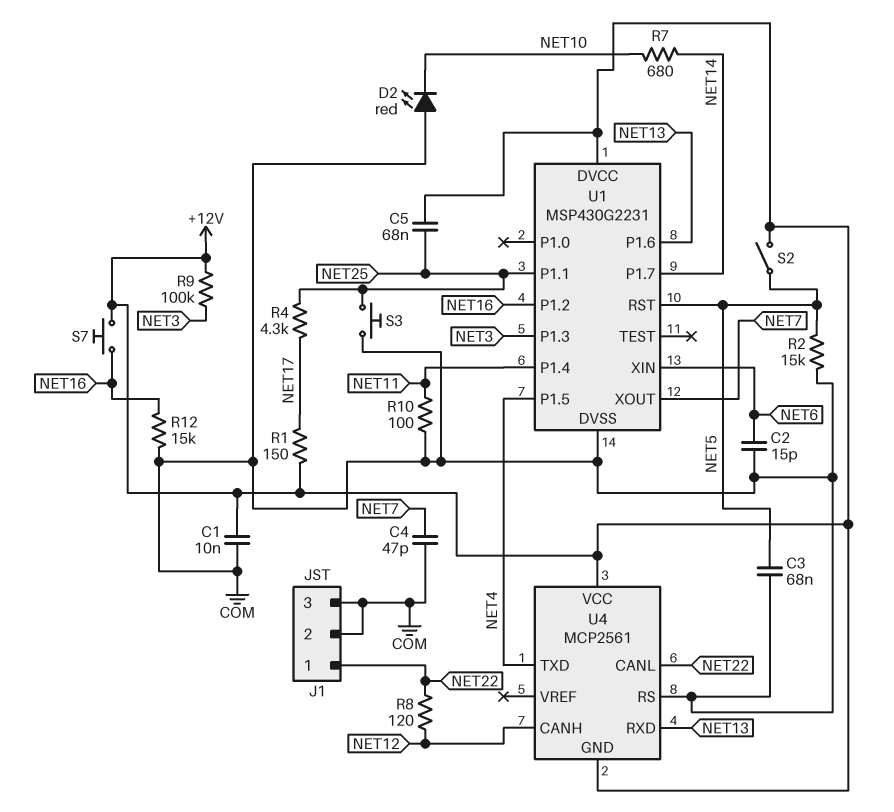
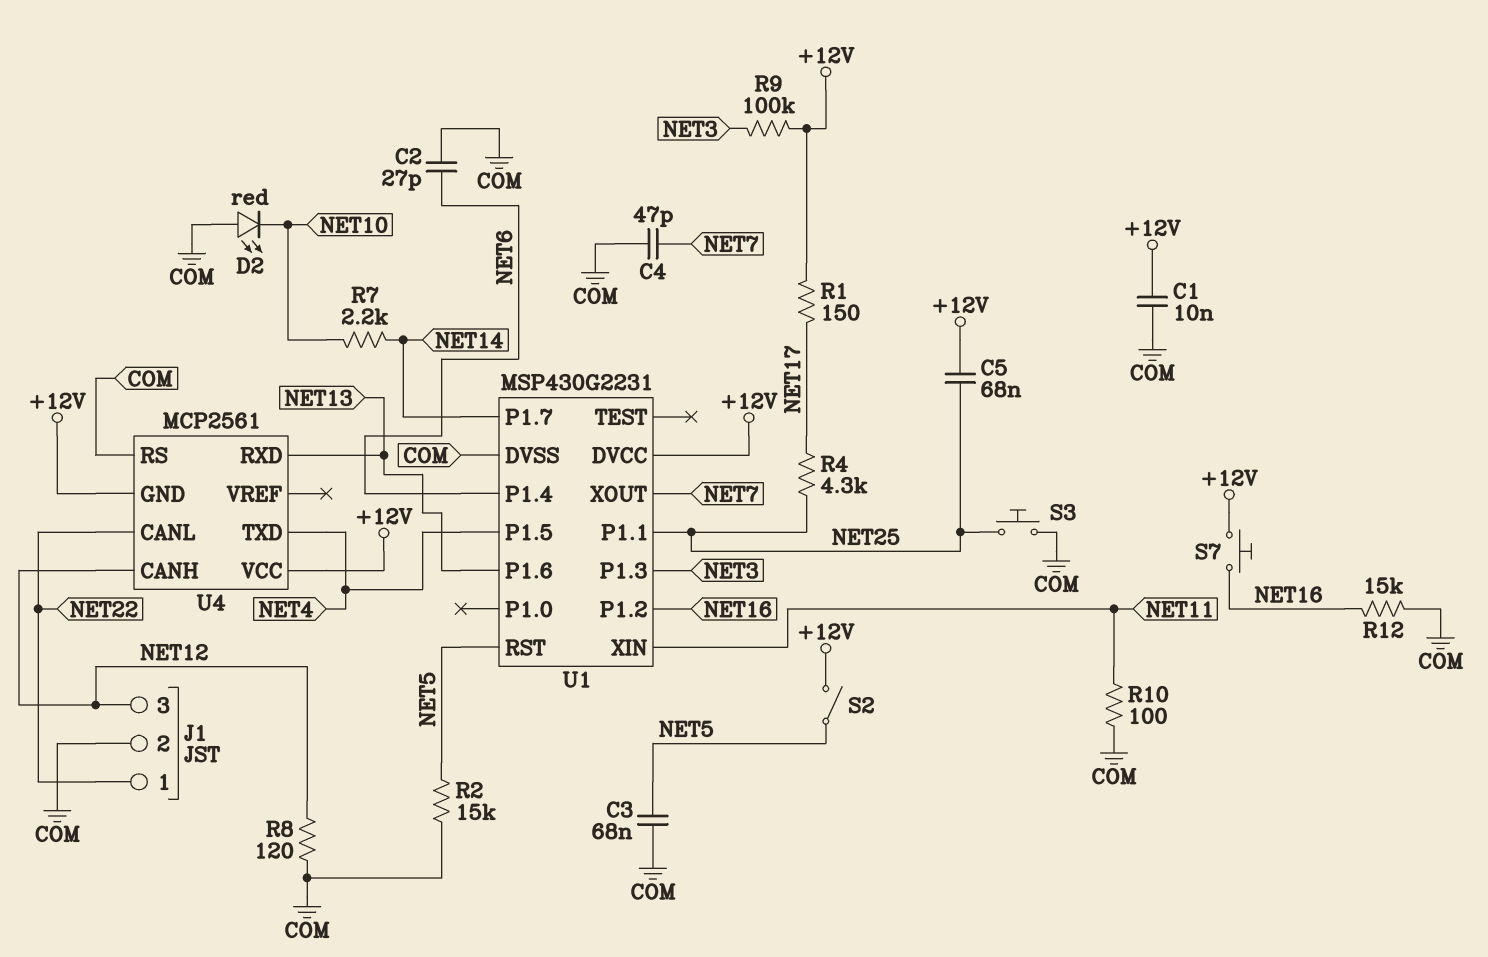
C2: 15pF (COM, NET6) -> 27pF (COM, NET6)
J1 pin 3: COM -> NET12
R7: 680 (NET10, NET14) -> 2.2k (NET10, NET14)
R8: 120 (NET12, NET22) -> 120 (COM, NET12)
U1 pin P1.4: NET11 -> NET6
U1 pin XIN: NET6 -> NET11

